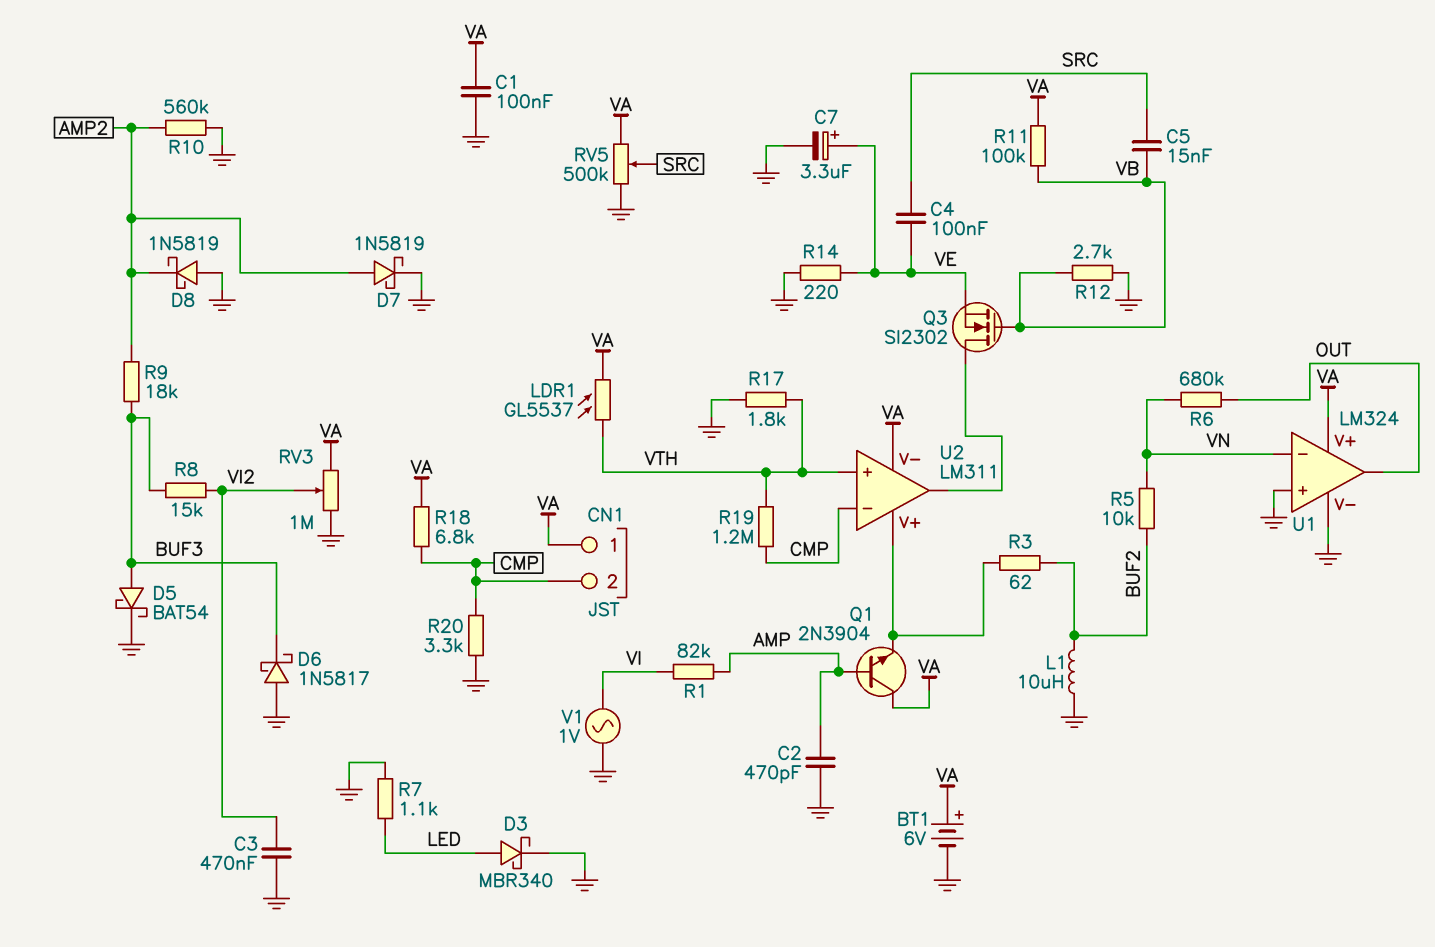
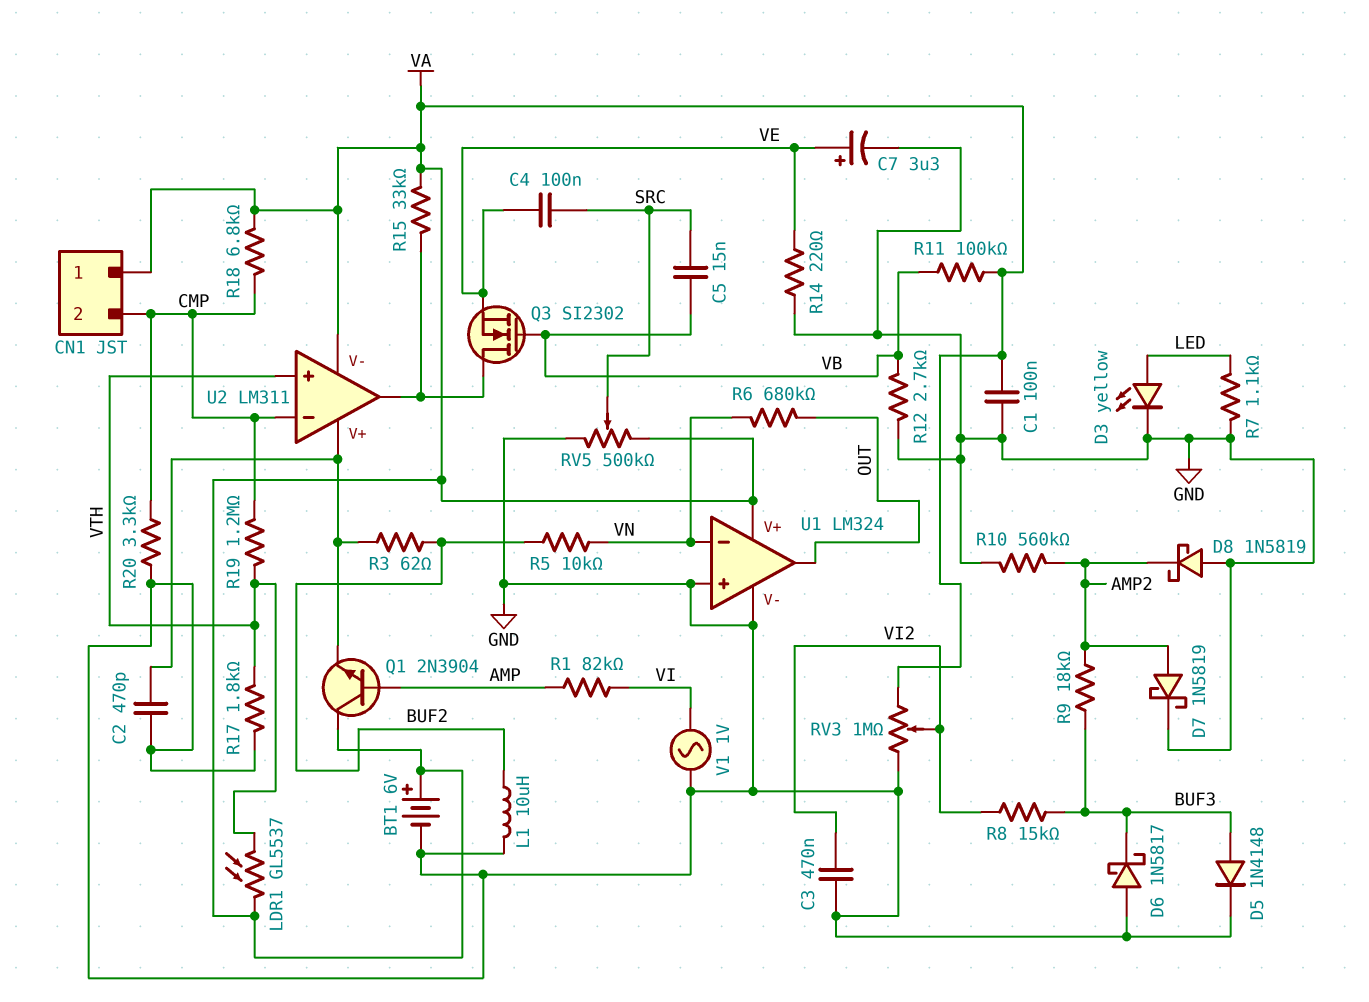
C2: 470pF (AMP, GND) -> 470pF (GND, U2/V+)
D3: schottky MBR340 (A LED, K GND) -> LED yellow (A LED, K GND)
D5: schottky BAT54 (A BUF3, K GND) -> diode 1N4148 (A BUF3, K GND)
R15: none -> 33k (U2/out, VA)

